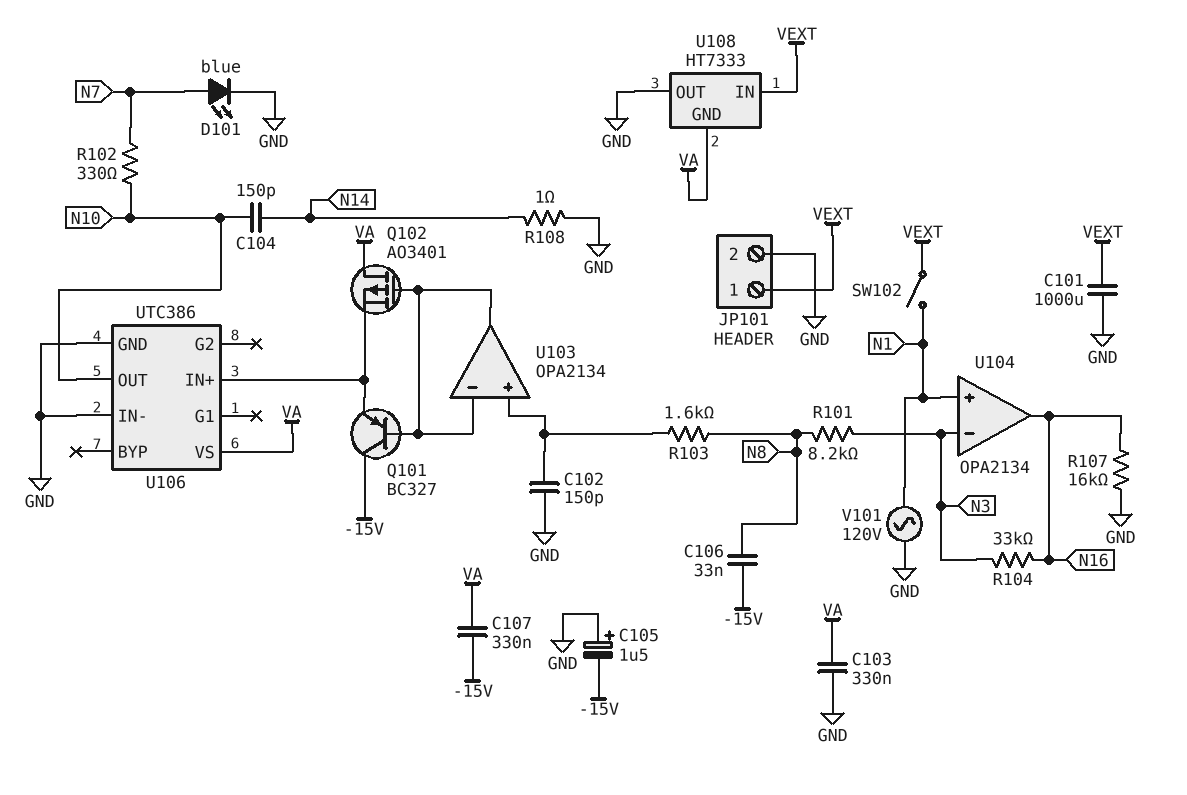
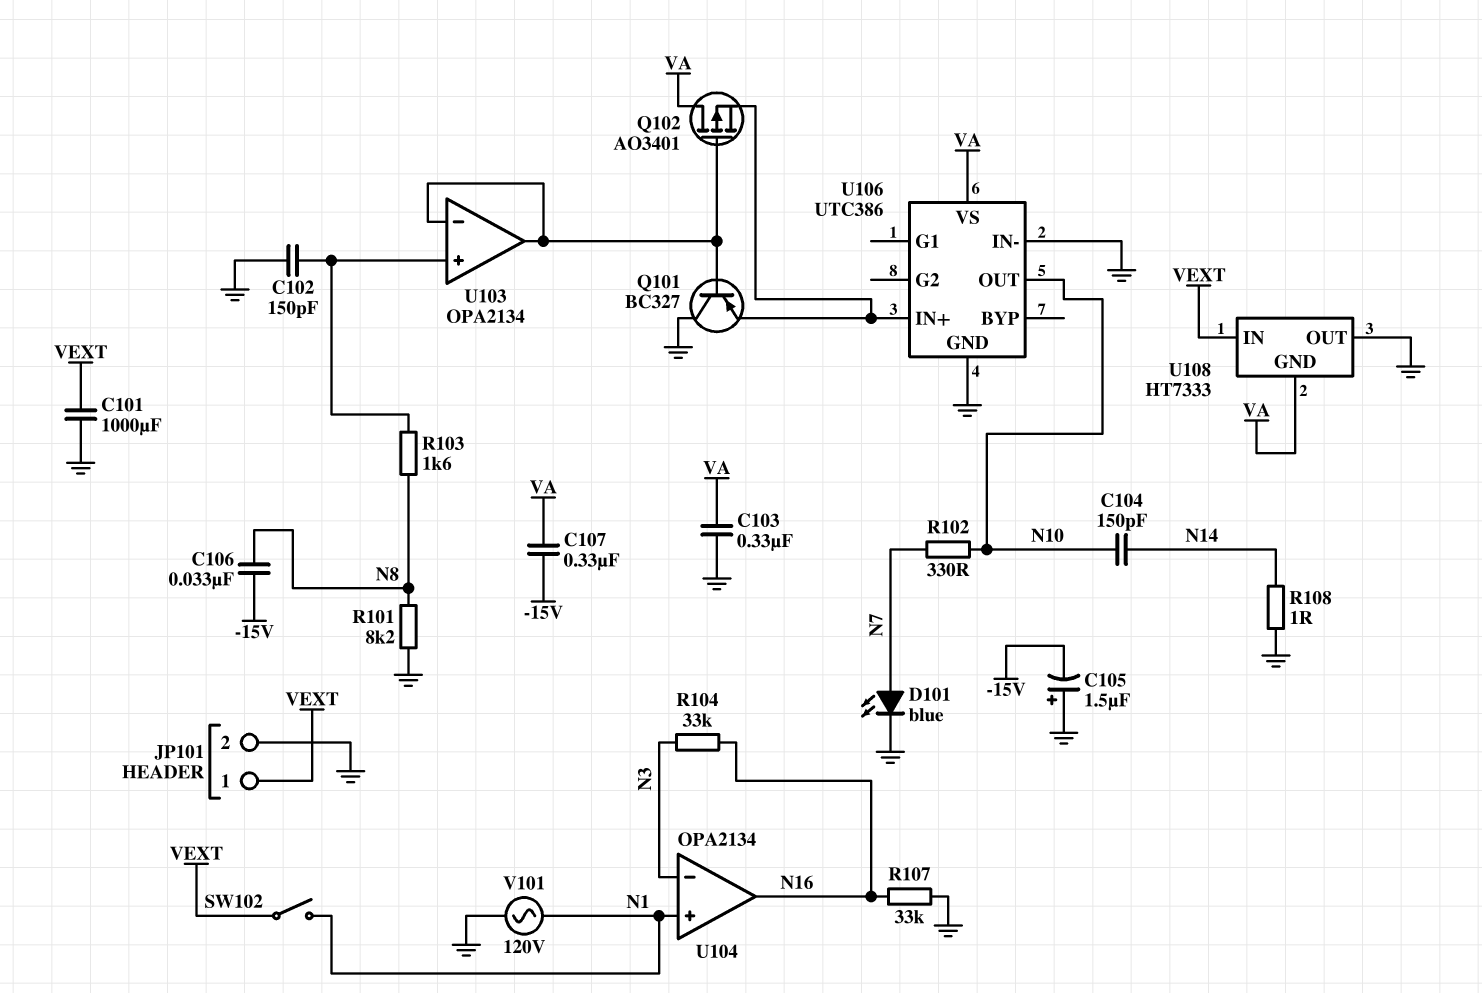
Q101: PNP BC327 (B U103/in-, C -15V, E U106/IN+) -> PNP BC327 (B U103/in-, C GND, E U106/IN+)
R101: 8.2k (N3, N8) -> 8.2k (GND, N8)
R107: 16k (GND, N16) -> 33k (GND, N16)

